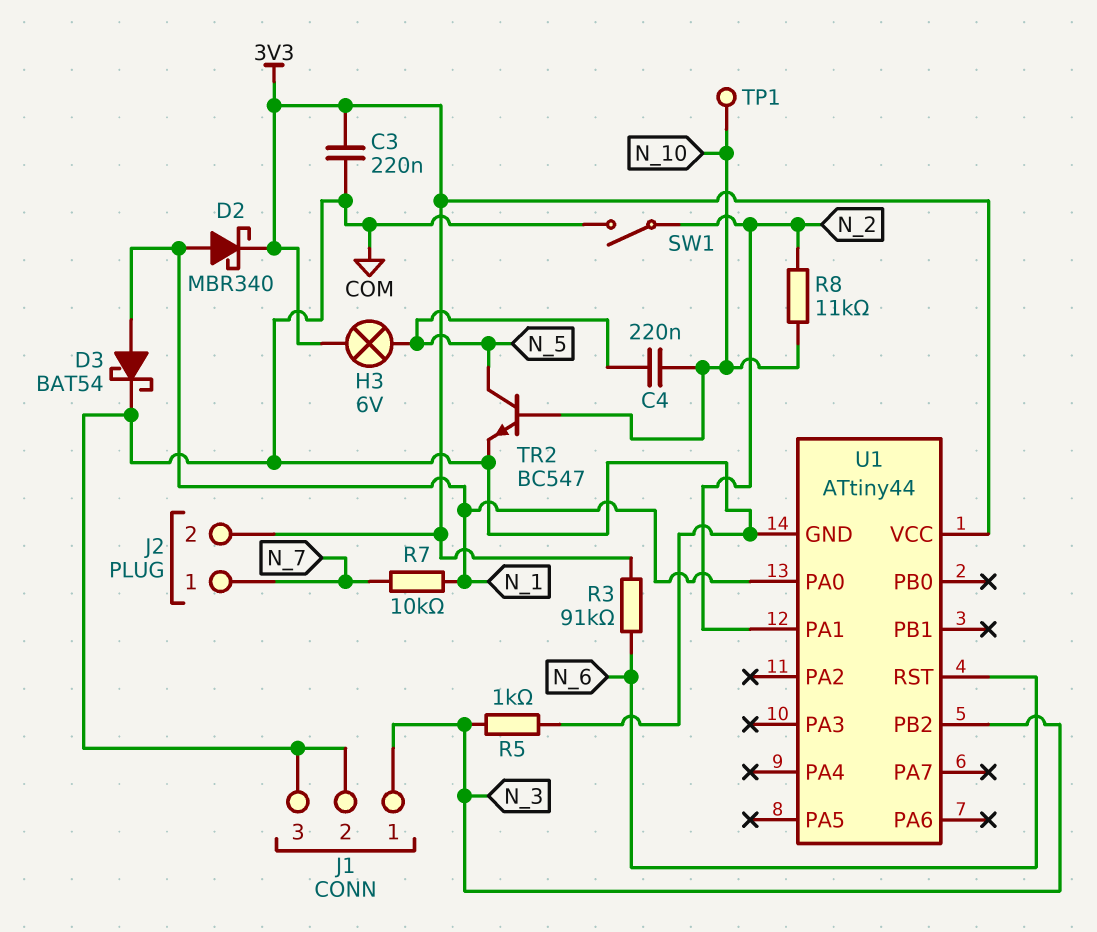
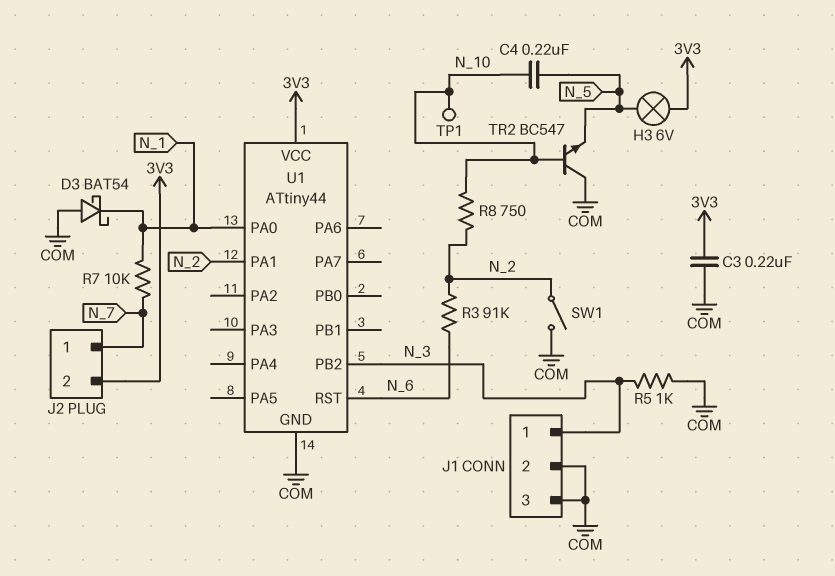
D2: schottky MBR340 (A N_1, K 3V3) -> none
D3: schottky BAT54 (A N_1, K COM) -> schottky BAT54 (A COM, K N_1)
R3: 91k (3V3, N_6) -> 91k (N_2, N_6)
R8: 11k (N_2, N_10) -> 750 (N_2, N_10)
TR2: NPN BC547 (B N_10, C N_5, E COM) -> NPN BC547 (B N_10, C COM, E N_5)

